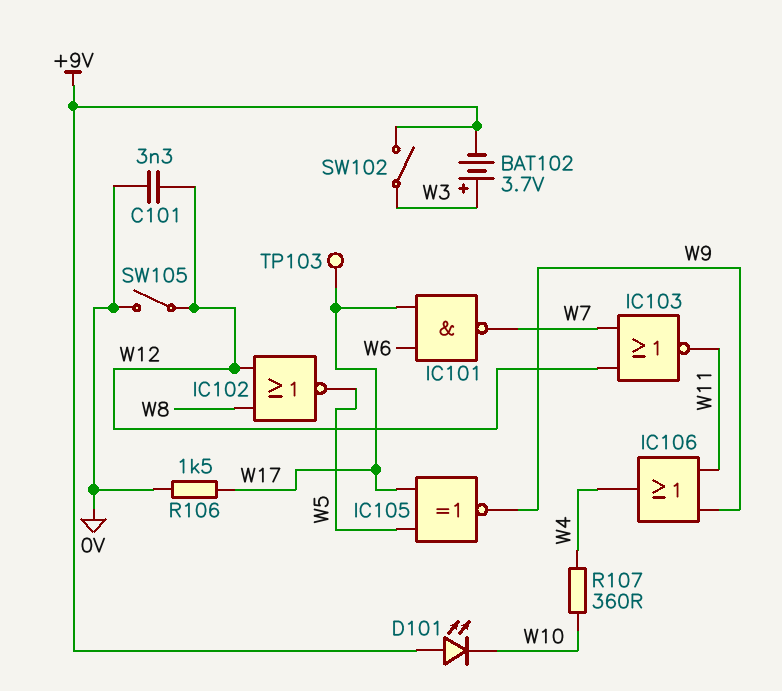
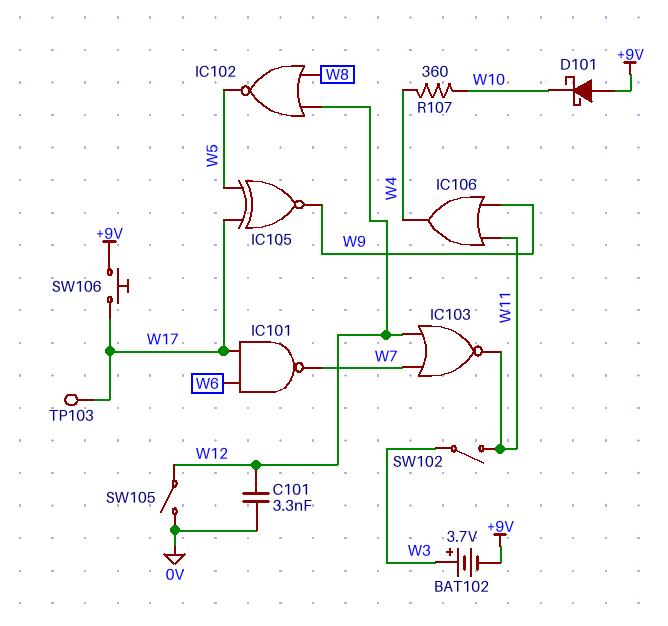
D101: LED (A +9V, K W10) -> schottky (A +9V, K W10)
R106: 1.5k (0V, W17) -> none
SW102: switch (+9V, W3) -> switch (W3, W11)
SW106: none -> button (+9V, W17)

